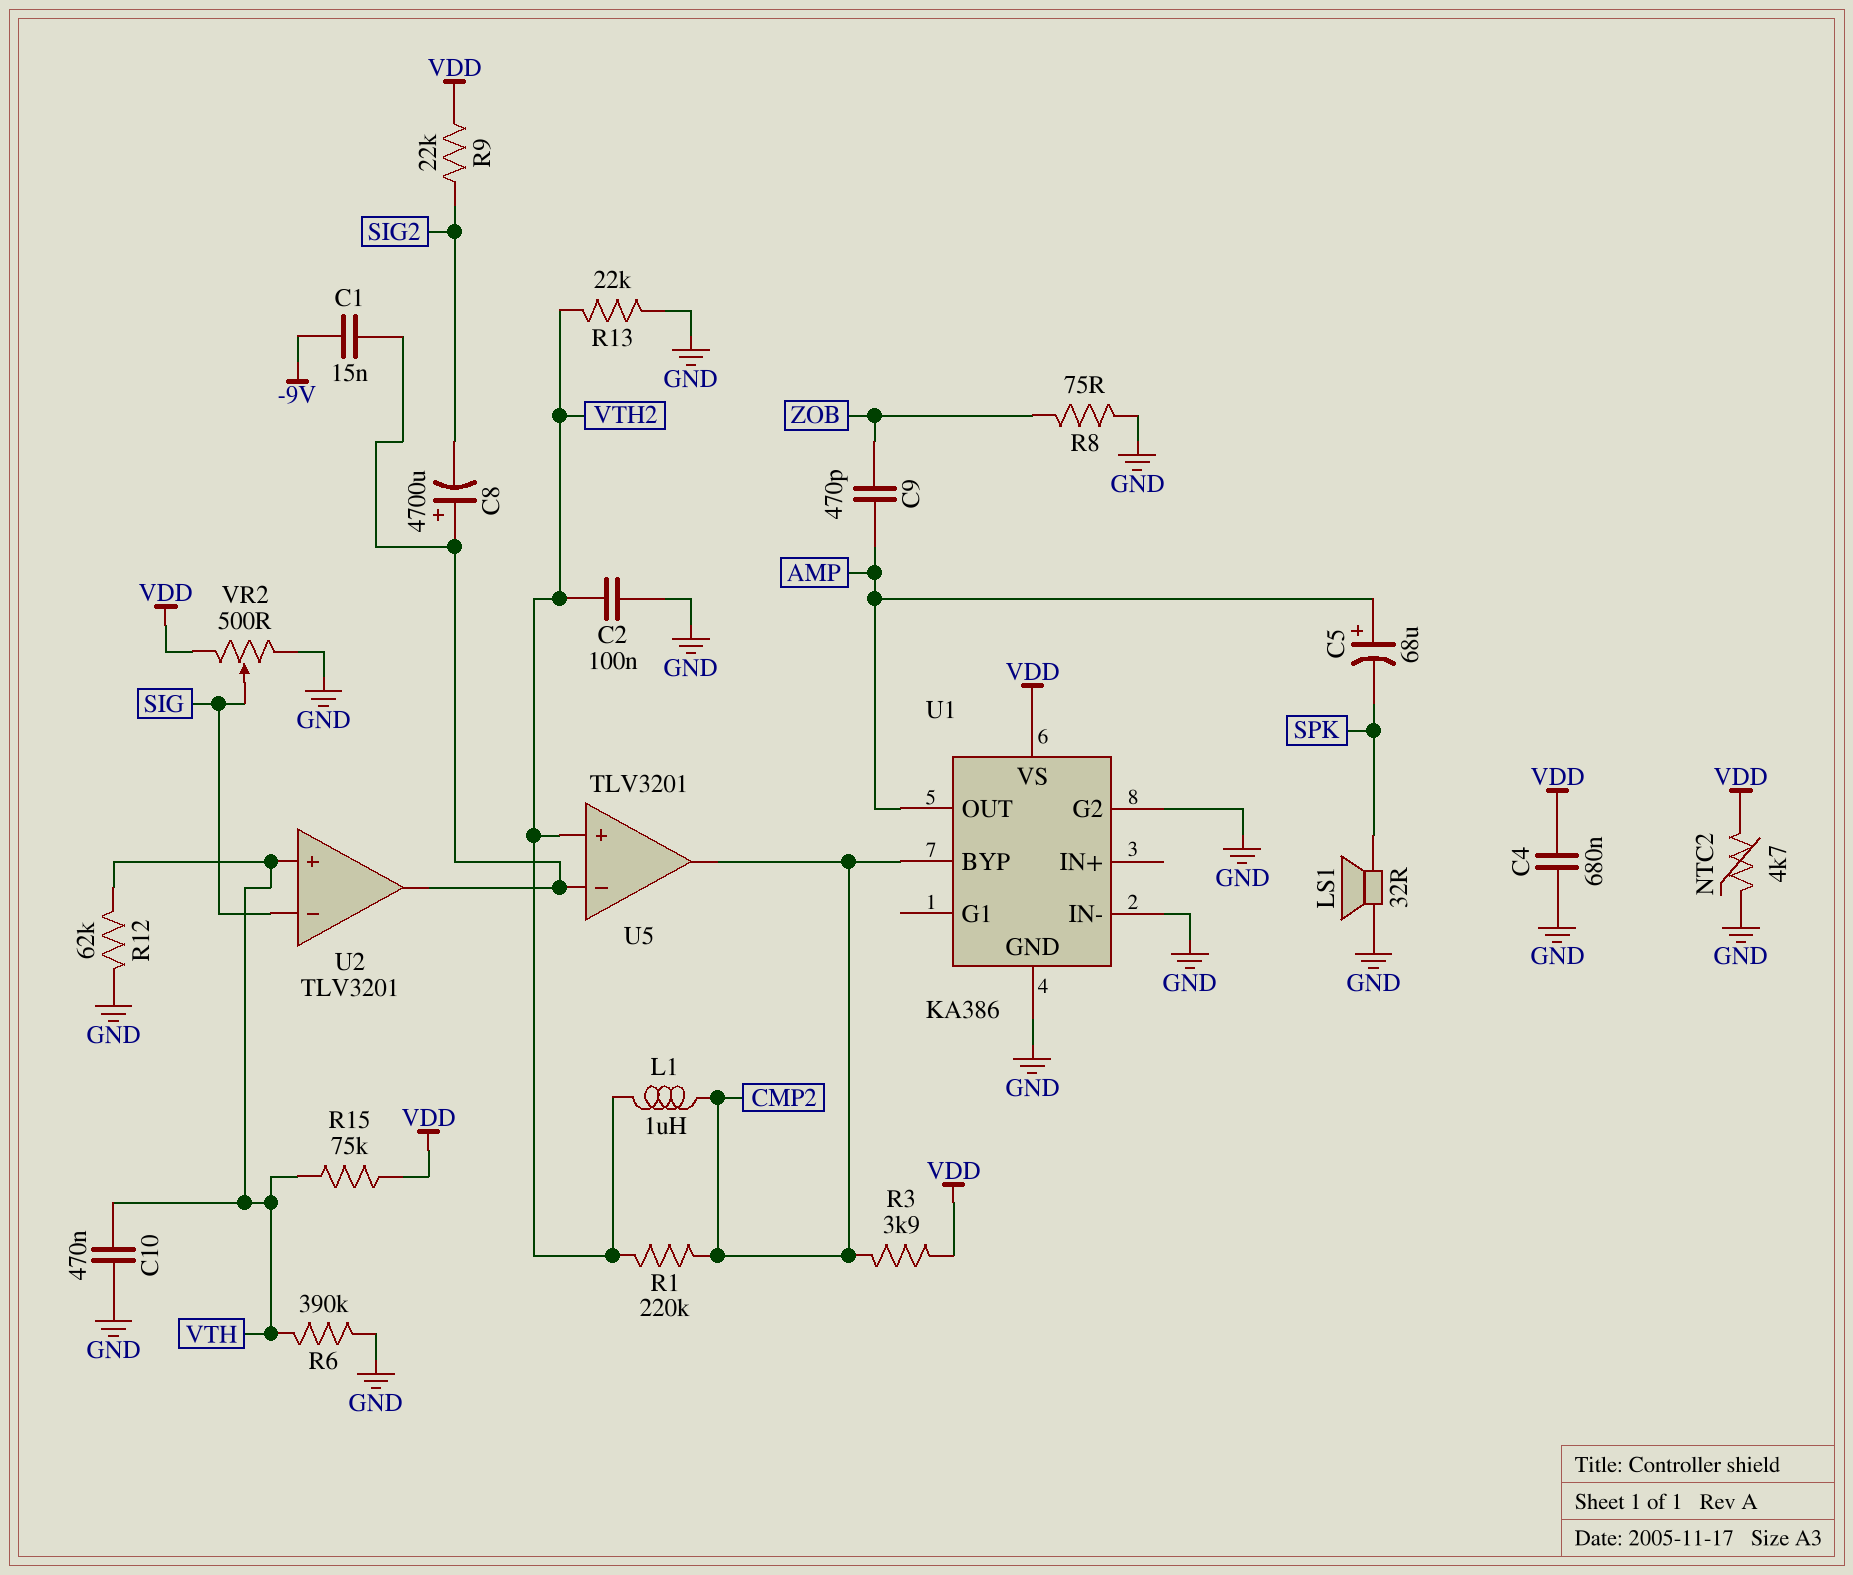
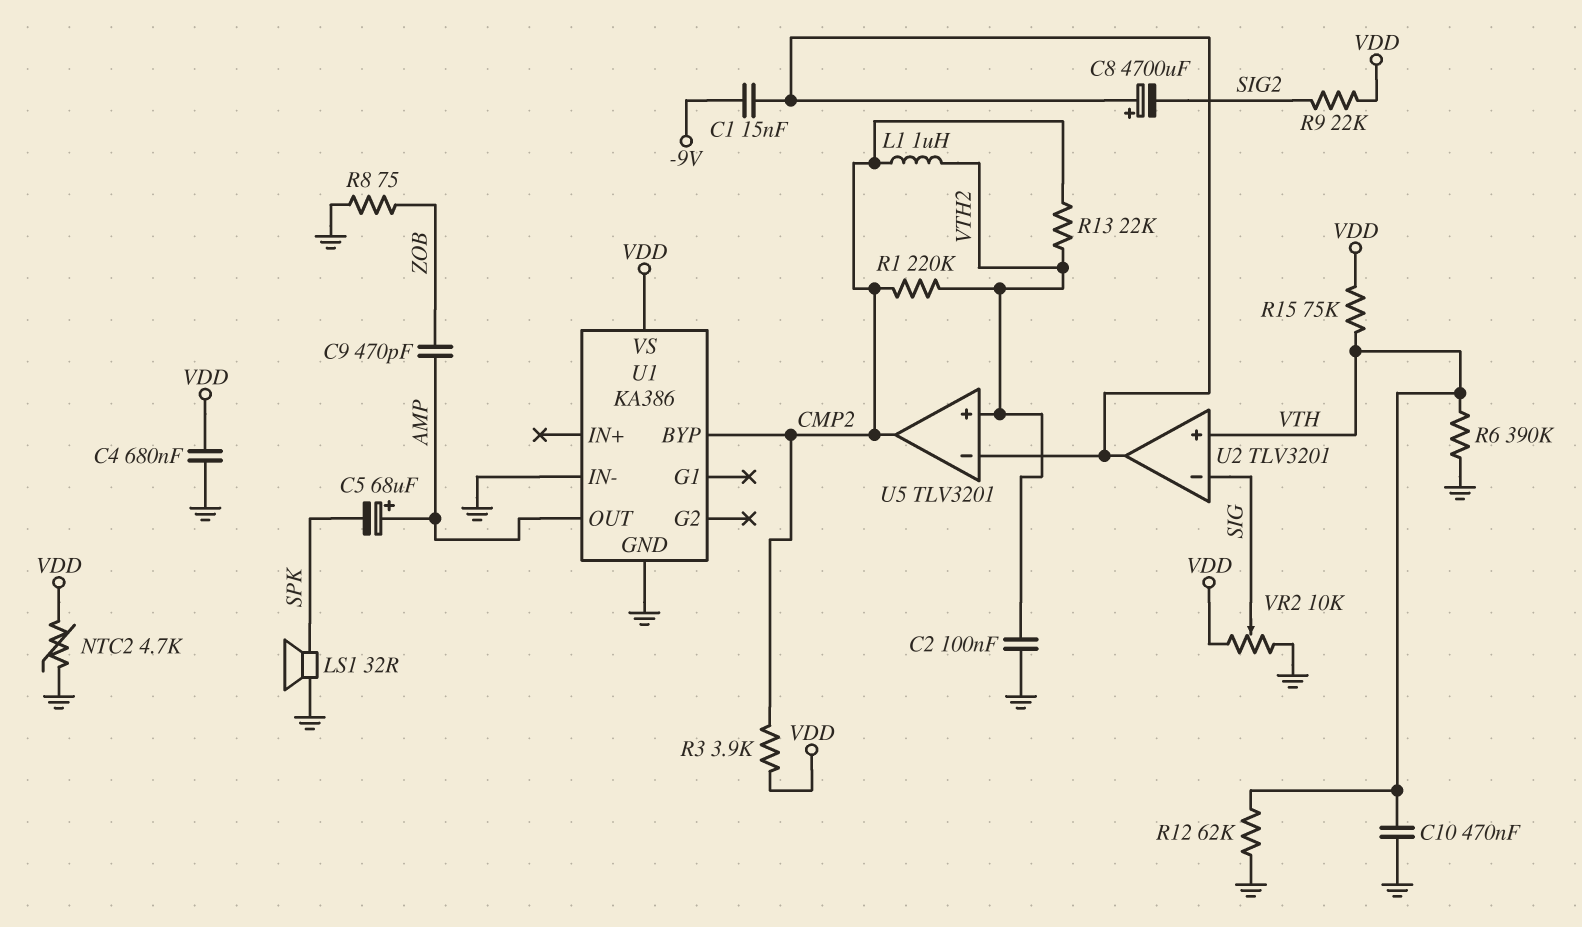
R13: 22k (GND, VTH2) -> 22k (CMP2, VTH2)
U1 pin G2: GND -> none
VR2: 500 (GND, VDD, wiper SIG) -> 10k (GND, VDD, wiper SIG)

